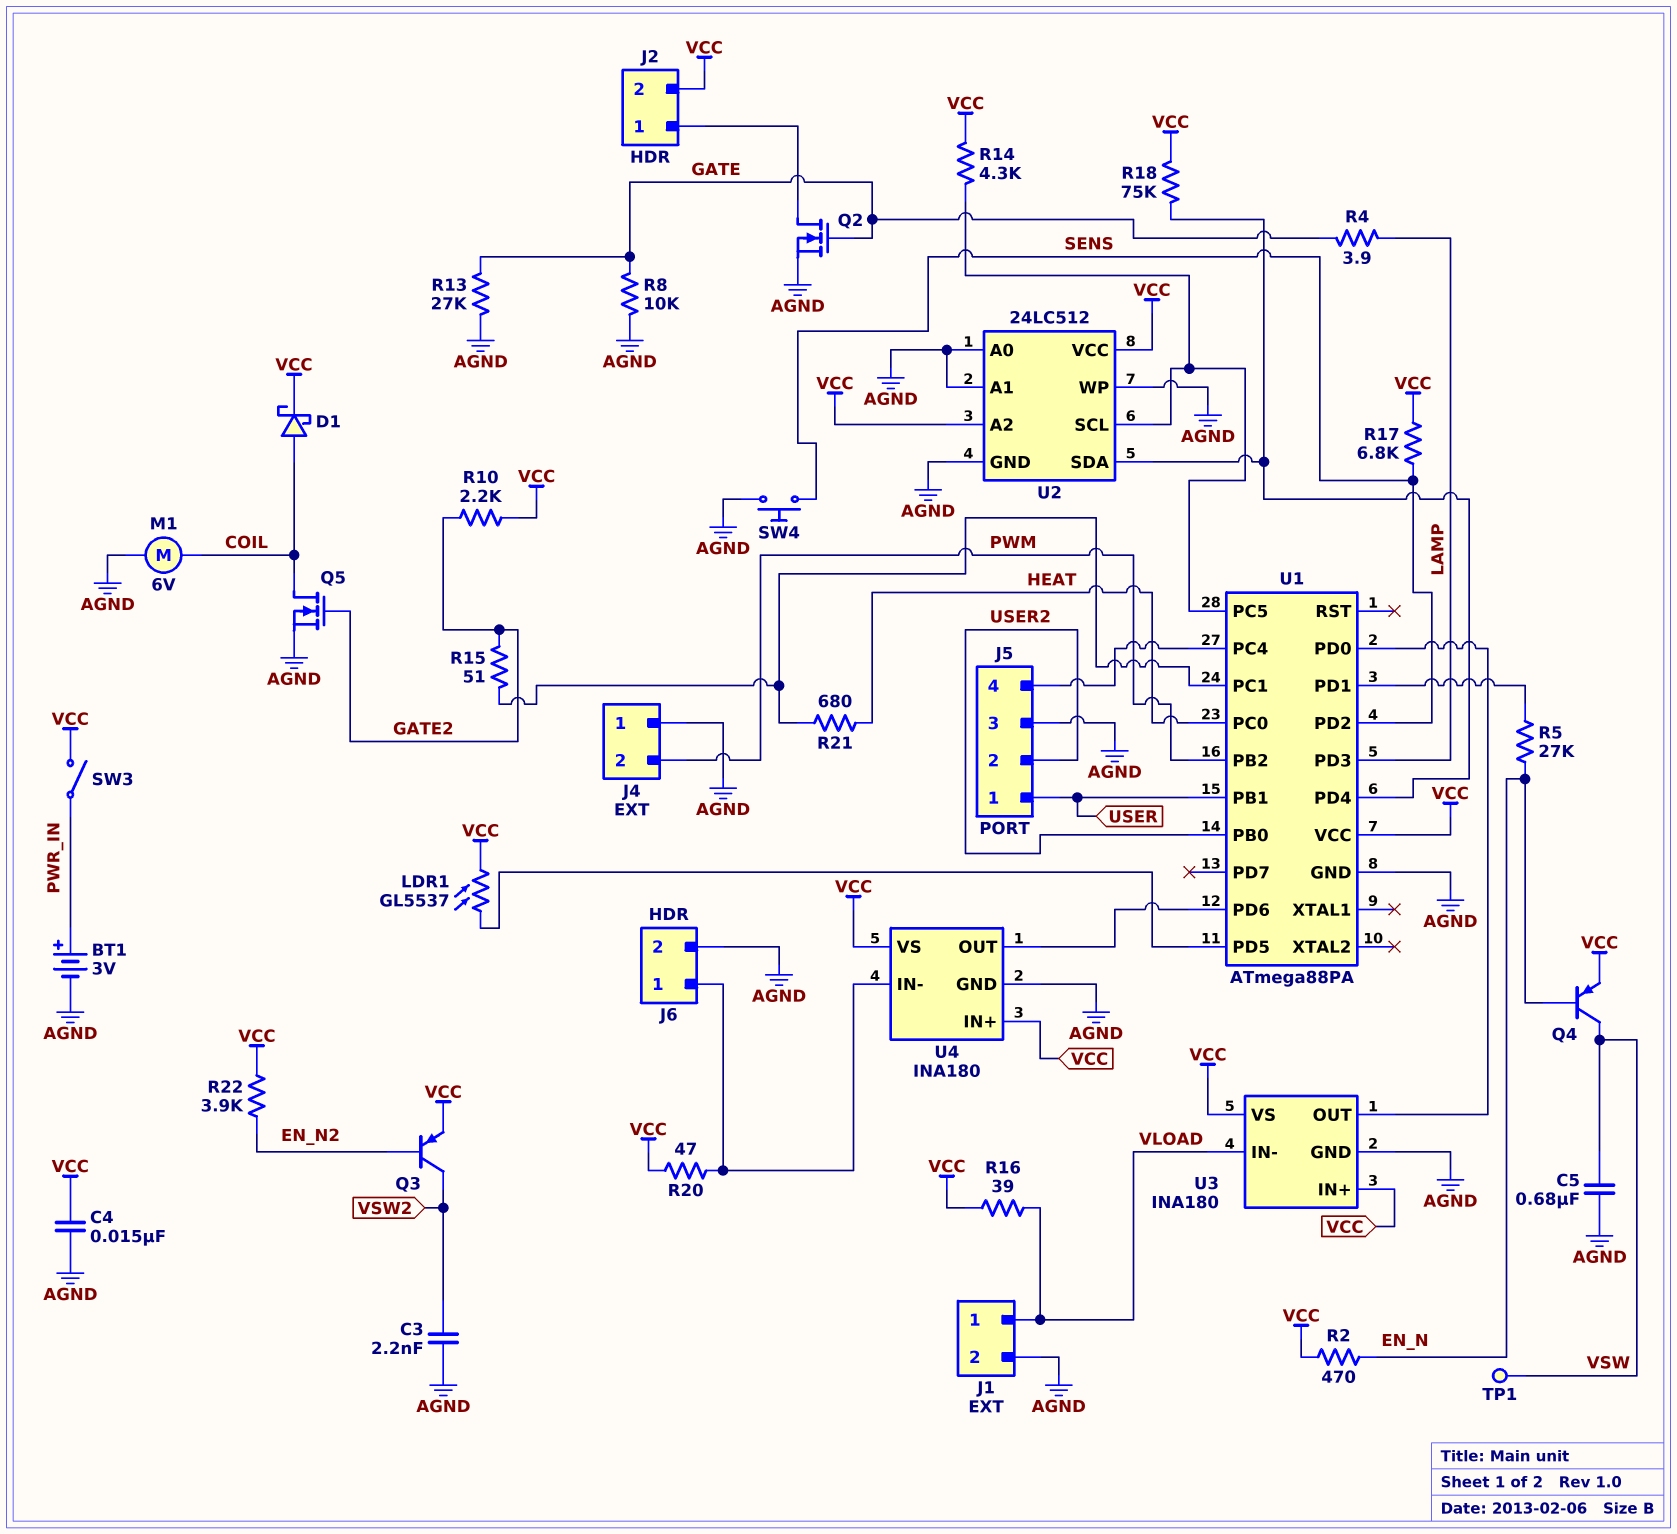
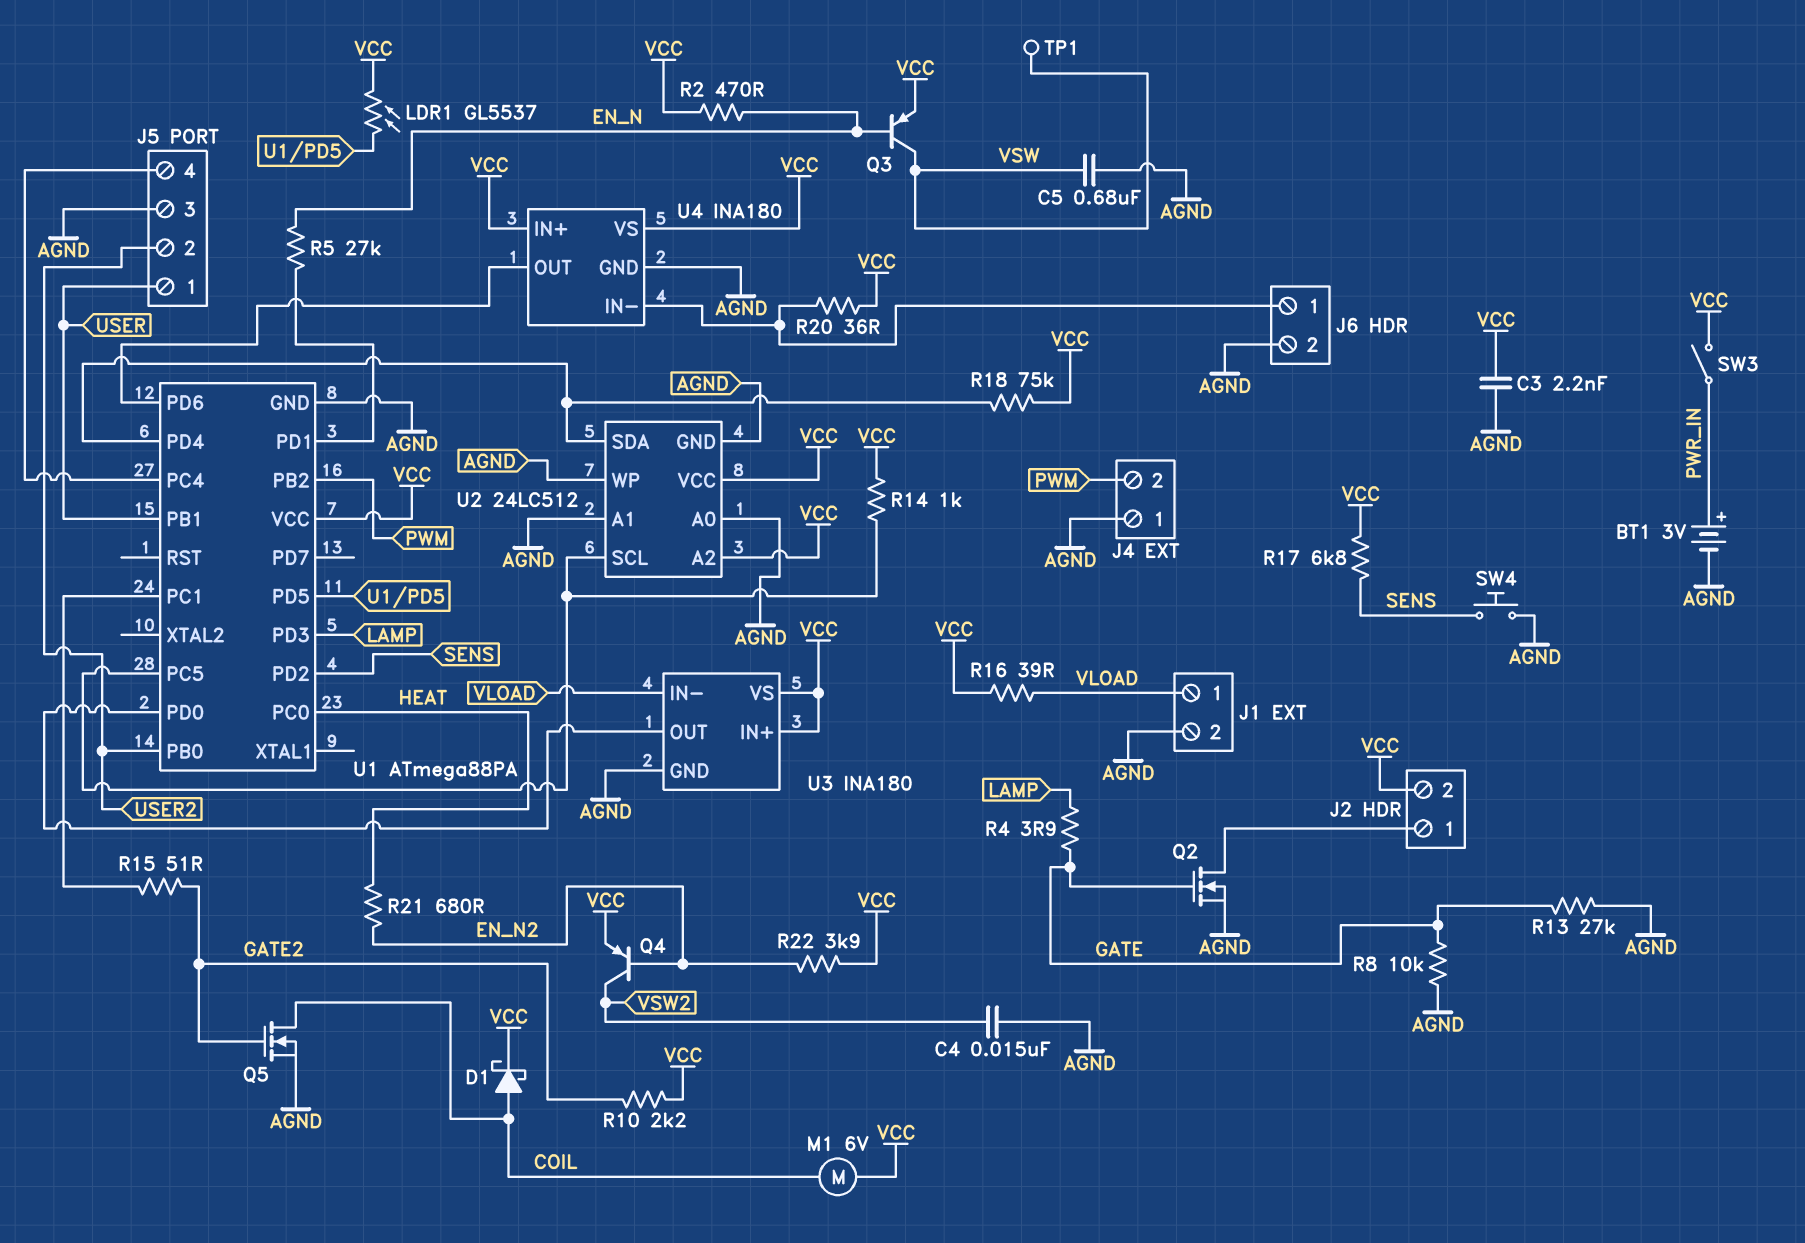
C3: 2.2nF (AGND, VSW2) -> 2.2nF (AGND, VCC)
C4: 15nF (AGND, VCC) -> 15nF (AGND, VSW2)
M1: motor 6V (AGND, COIL) -> motor 6V (COIL, VCC)
Q3: PNP (B EN_N2, C VSW2, E VCC) -> PNP (B EN_N, C VSW, E VCC)
Q4: PNP (B EN_N, C VSW, E VCC) -> PNP (B EN_N2, C VSW2, E VCC)
R14: 4.3k (U1/PC5, VCC) -> 1k (U1/PC5, VCC)
R20: 47 (J6/1, VCC) -> 36 (J6/1, VCC)
R21: 680 (HEAT, U1/PC1) -> 680 (EN_N2, HEAT)

